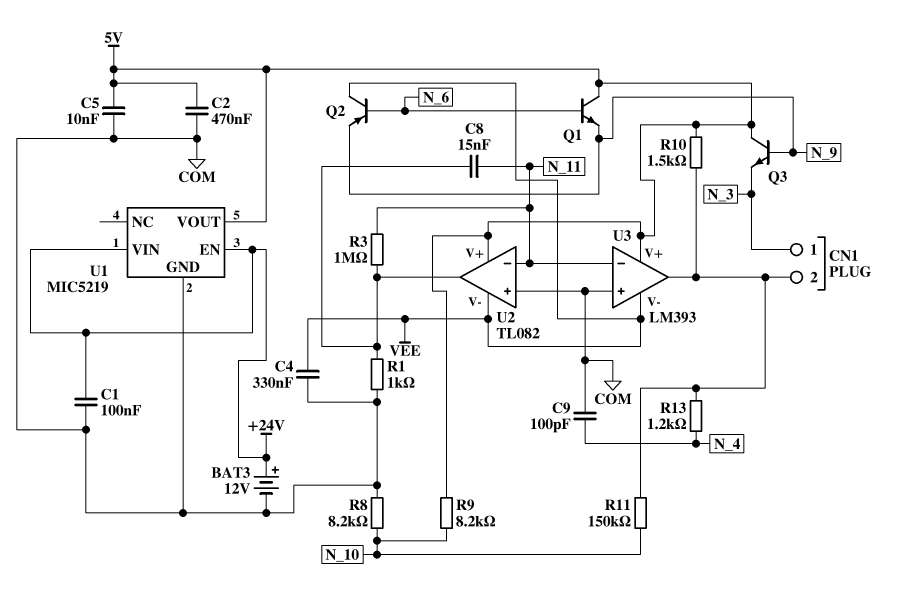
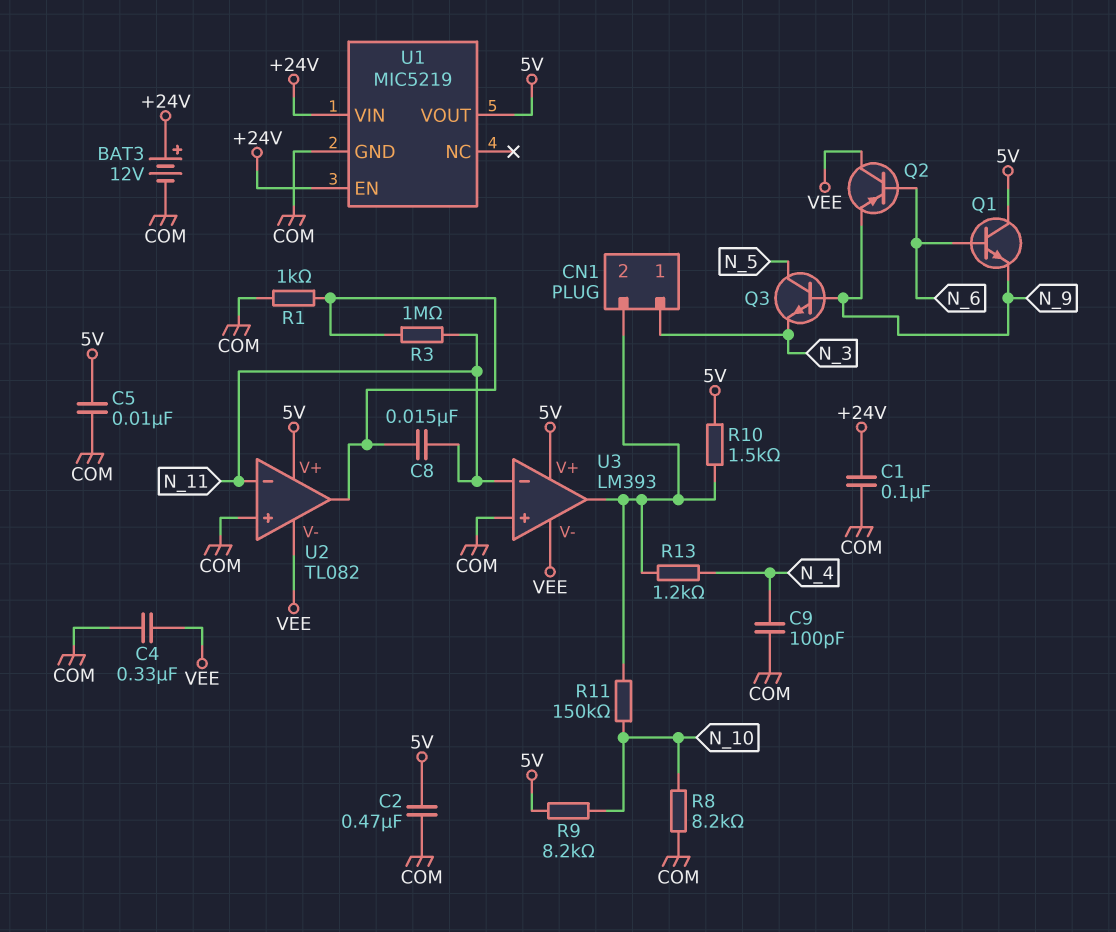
Q3: NPN (B N_9, C 5V, E N_3) -> NPN (B N_9, C N_5, E N_3)

